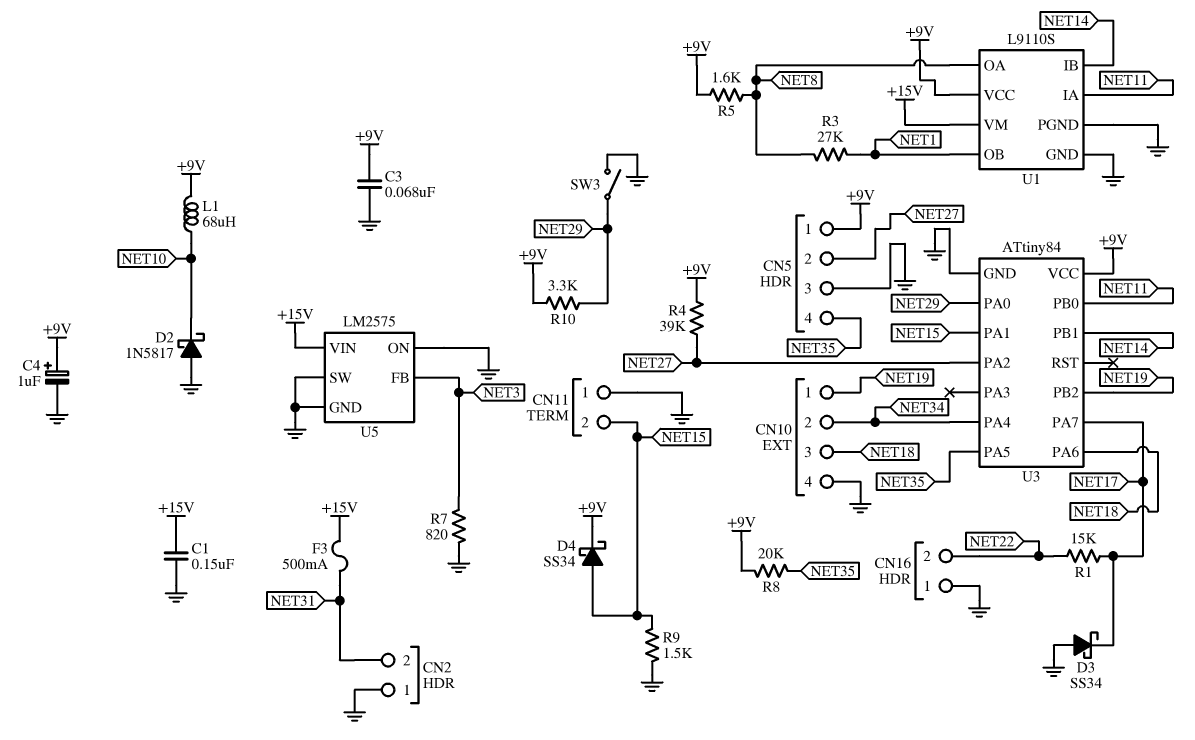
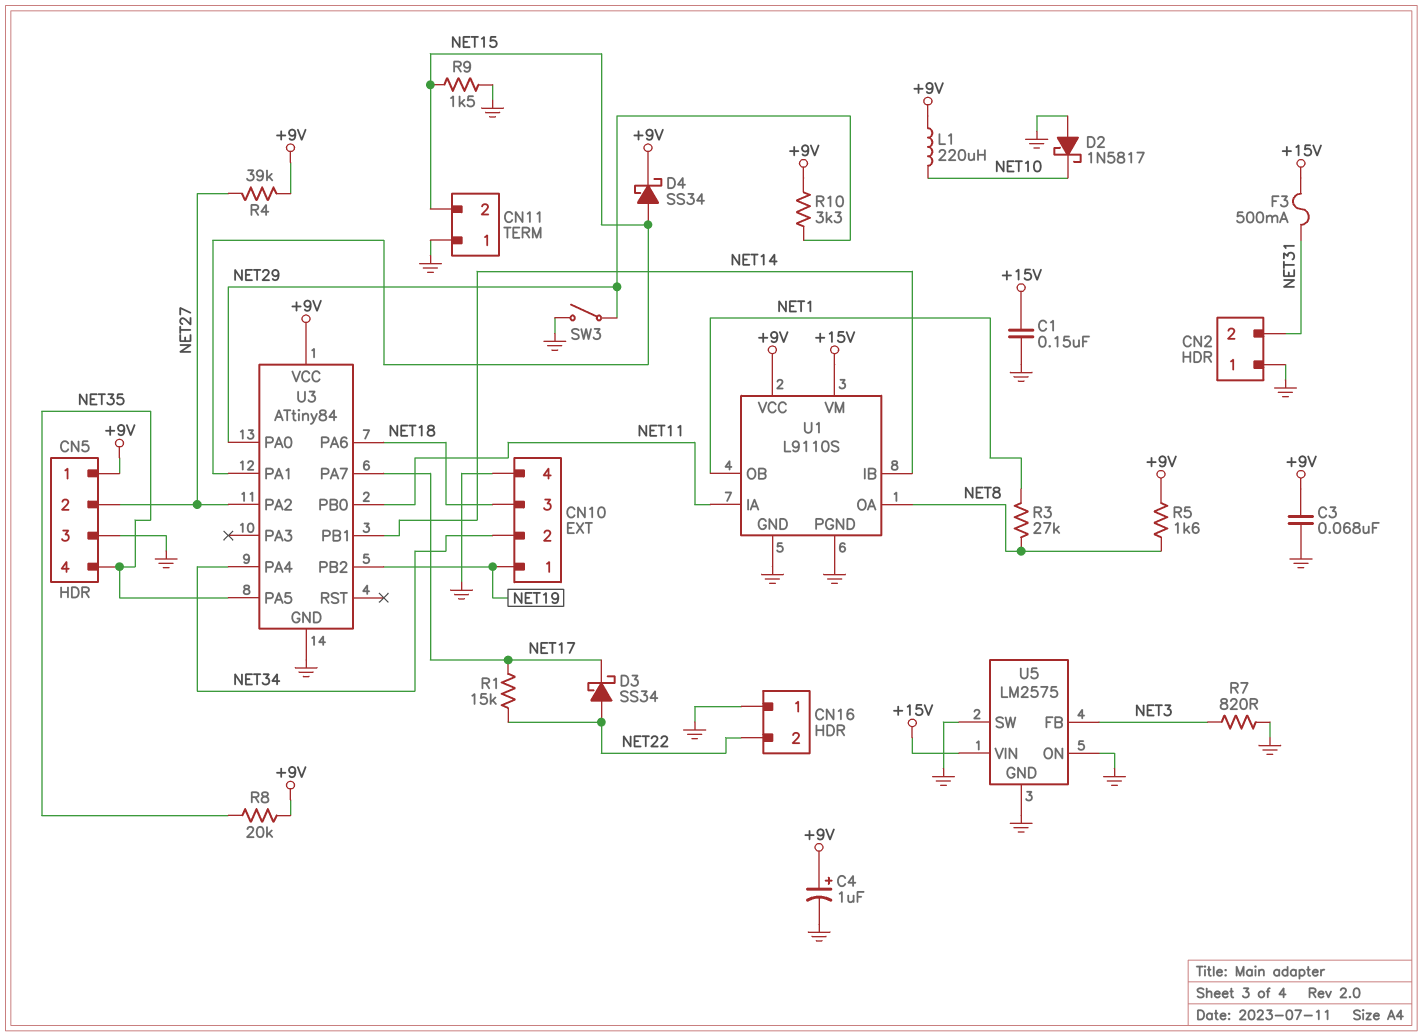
D3: schottky SS34 (A GND, K NET17) -> schottky SS34 (A NET22, K NET17)
L1: 68uH (+9V, NET10) -> 220uH (+9V, NET10)

